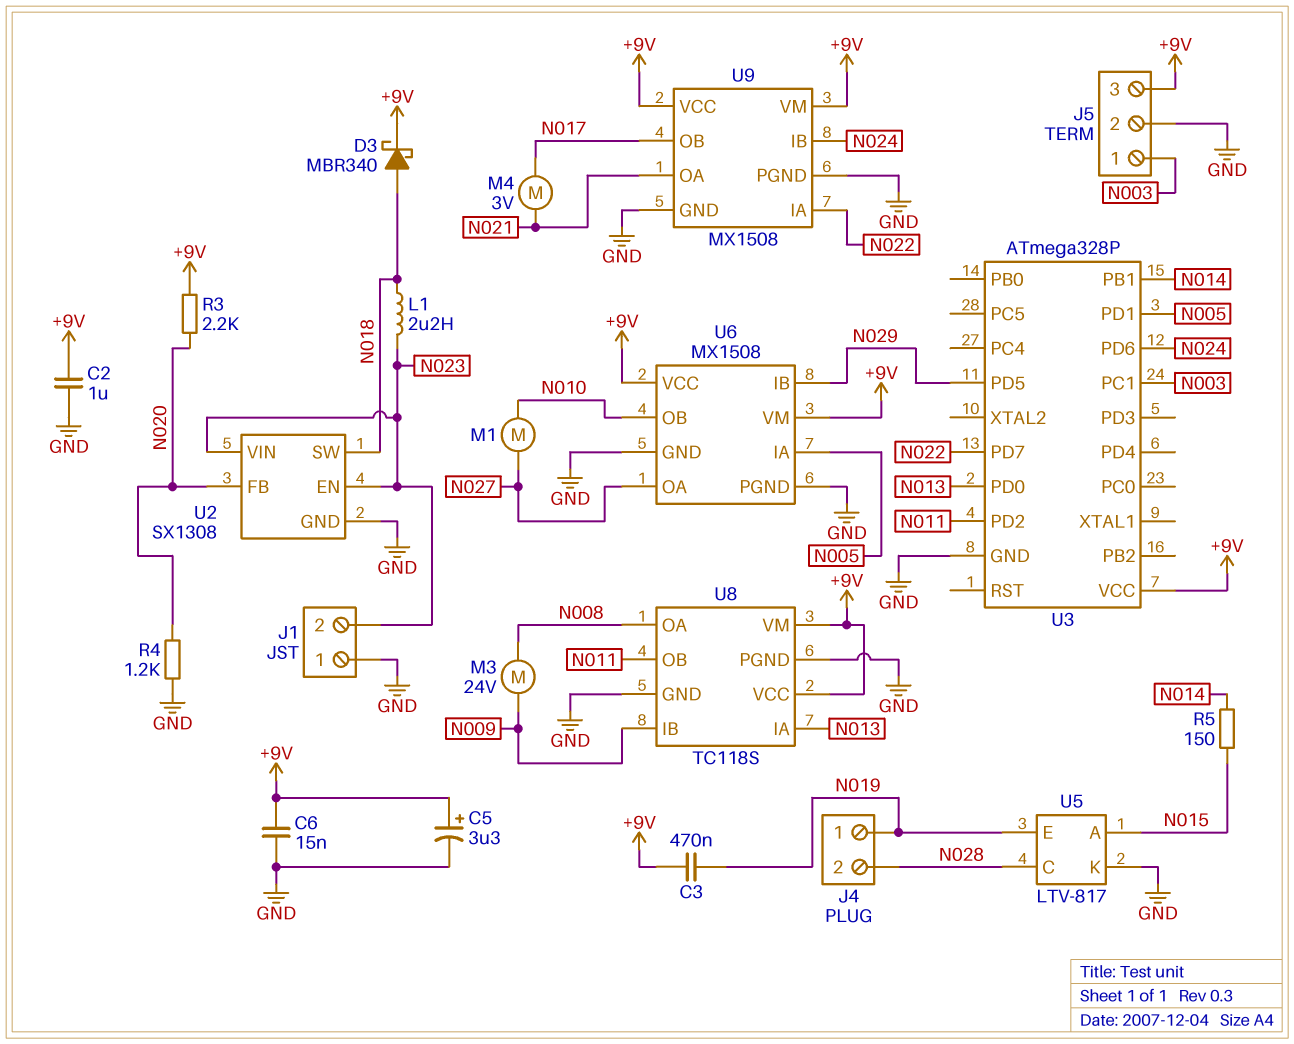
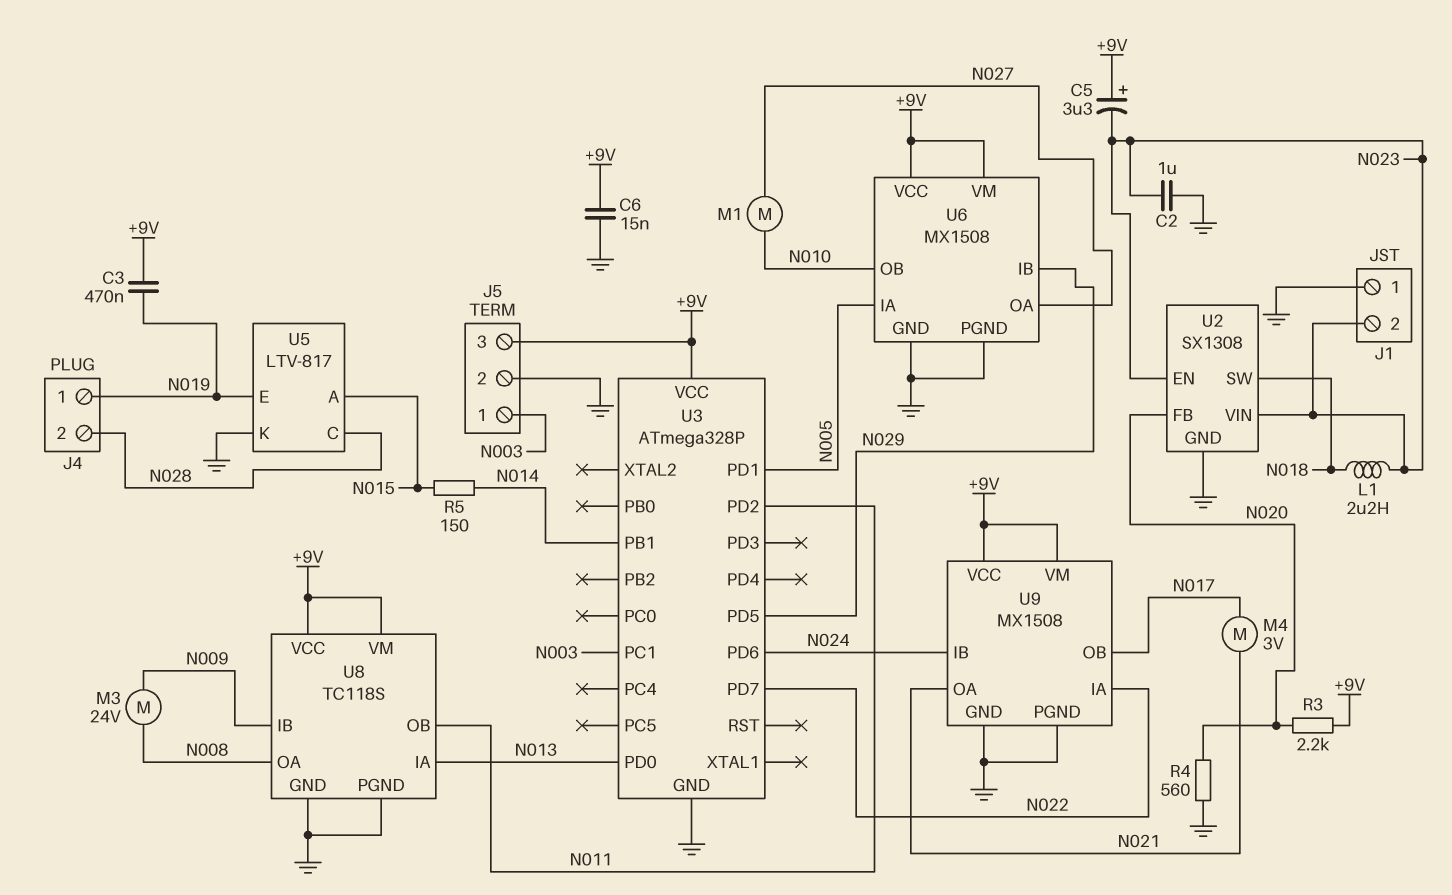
C2: 1uF (+9V, GND) -> 1uF (GND, N023)
C5: 3.3uF (plus +9V, minus GND) -> 3.3uF (plus +9V, minus N023)
D3: schottky MBR340 (A N018, K +9V) -> none
R4: 1.2k (GND, N020) -> 560 (GND, N020)

